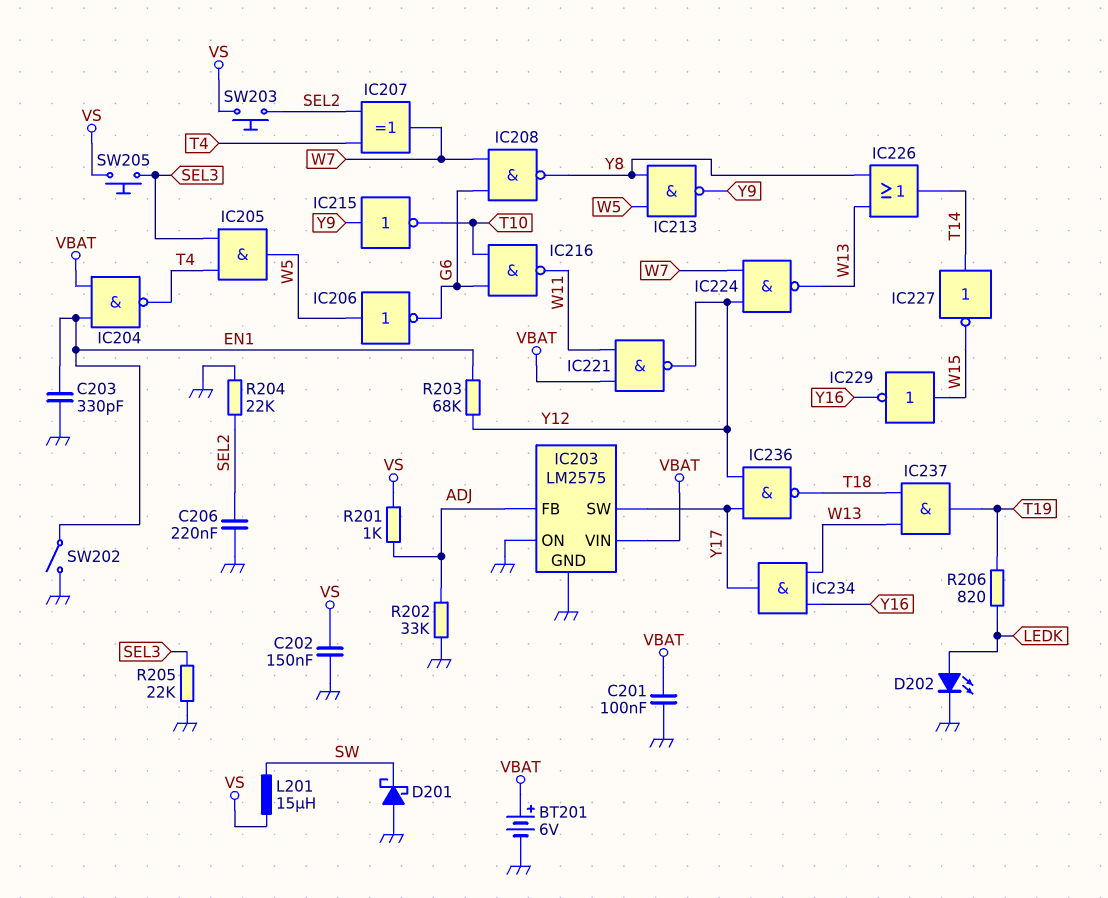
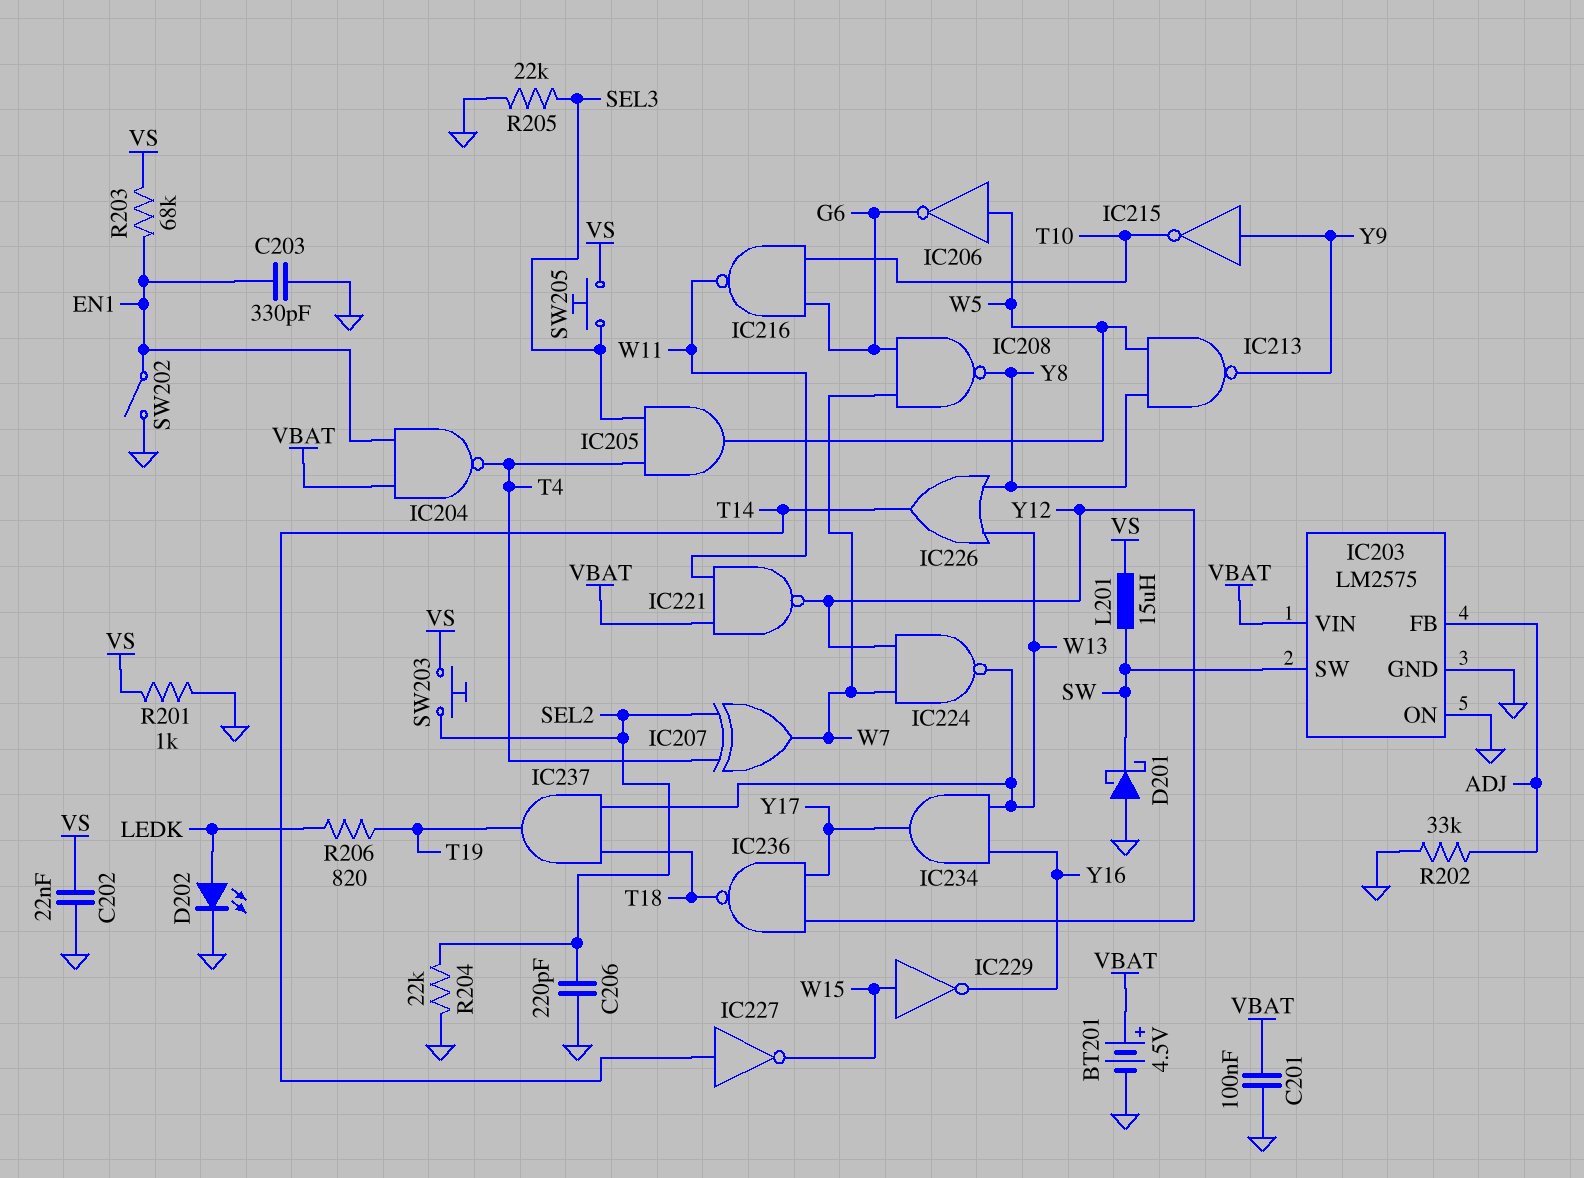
BT201: 6V (plus VBAT, minus GND) -> 4.5V (plus VBAT, minus GND)
C202: 150nF (GND, VS) -> 22nF (GND, VS)
C206: 220nF (GND, SEL2) -> 220pF (GND, SEL2)
IC203 pin SW: Y17 -> SW
R201: 1k (ADJ, VS) -> 1k (GND, VS)
R203: 68k (EN1, Y12) -> 68k (EN1, VS)

